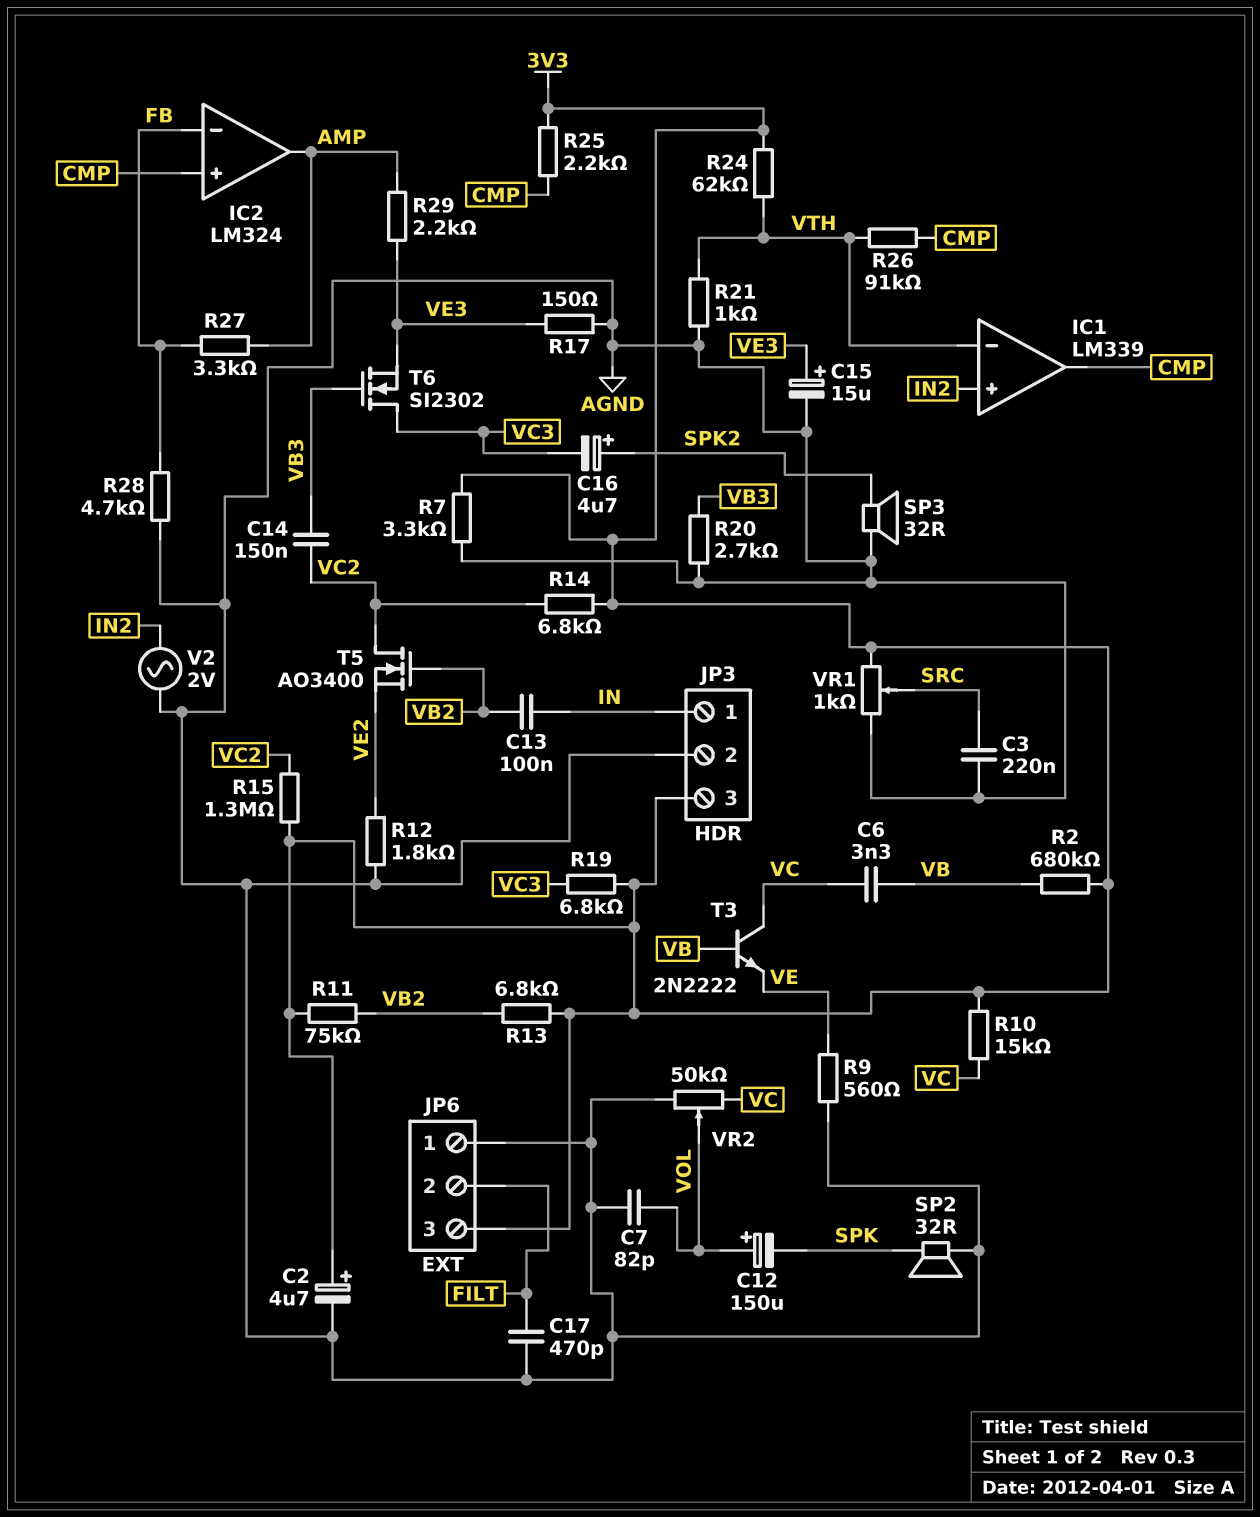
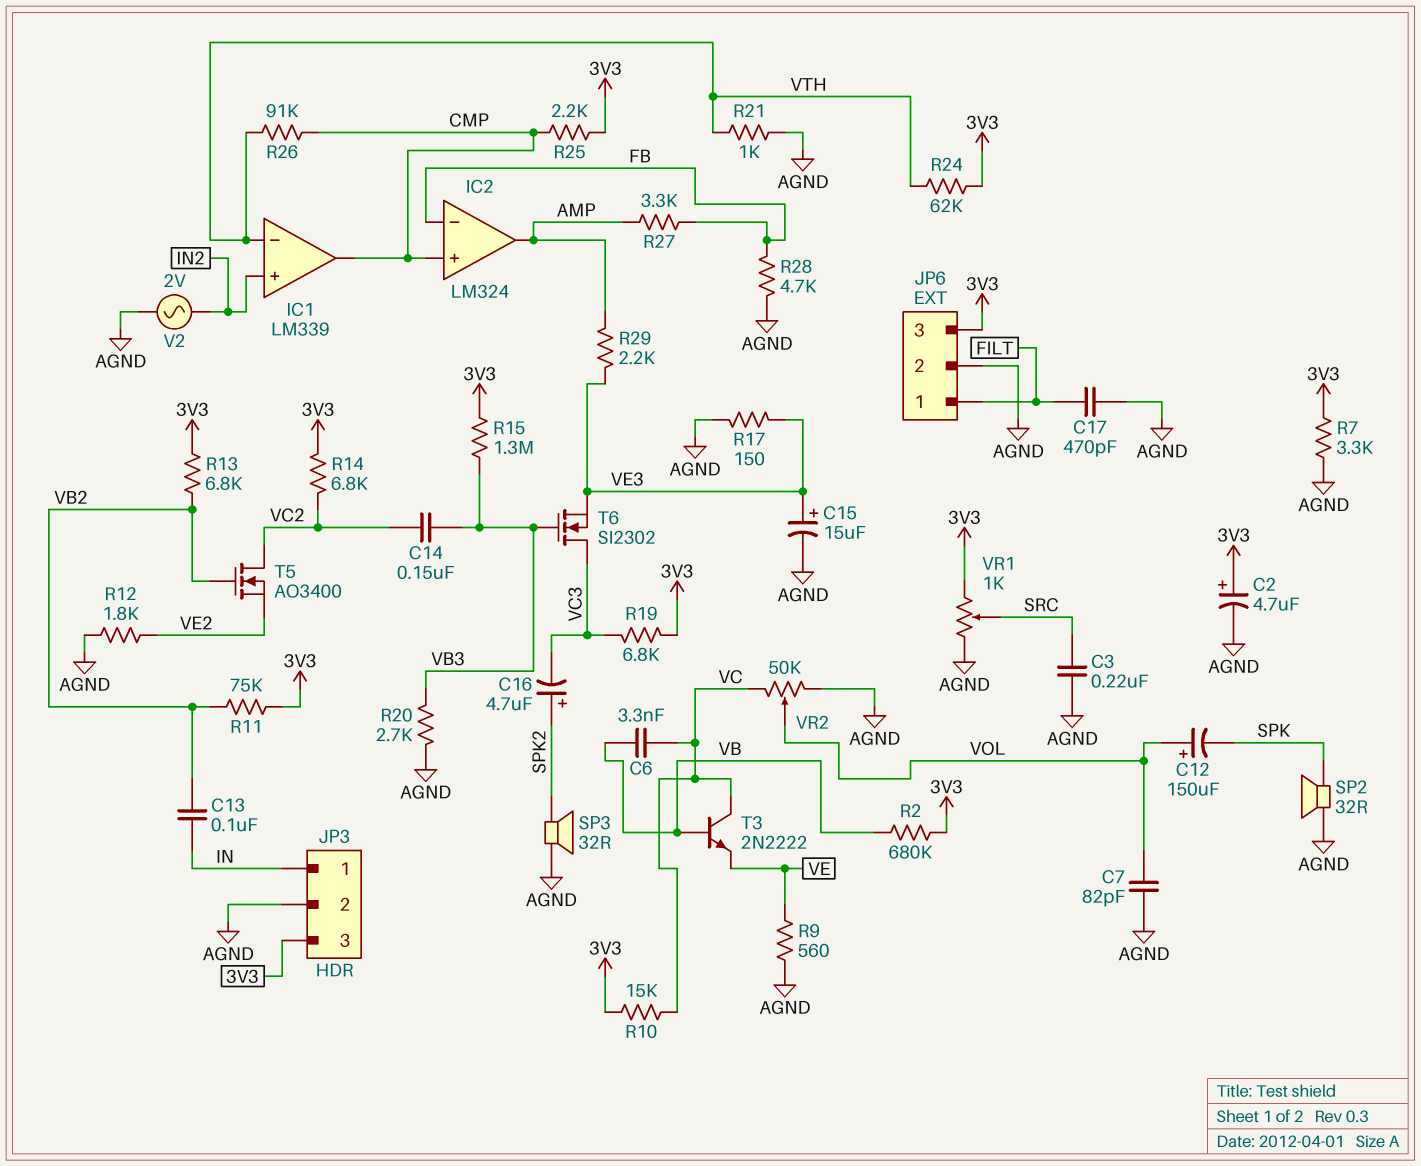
JP6 pin 1: AGND -> FILT
JP6 pin 2: FILT -> AGND
R15: 1.3M (3V3, VC2) -> 1.3M (3V3, VB3)

